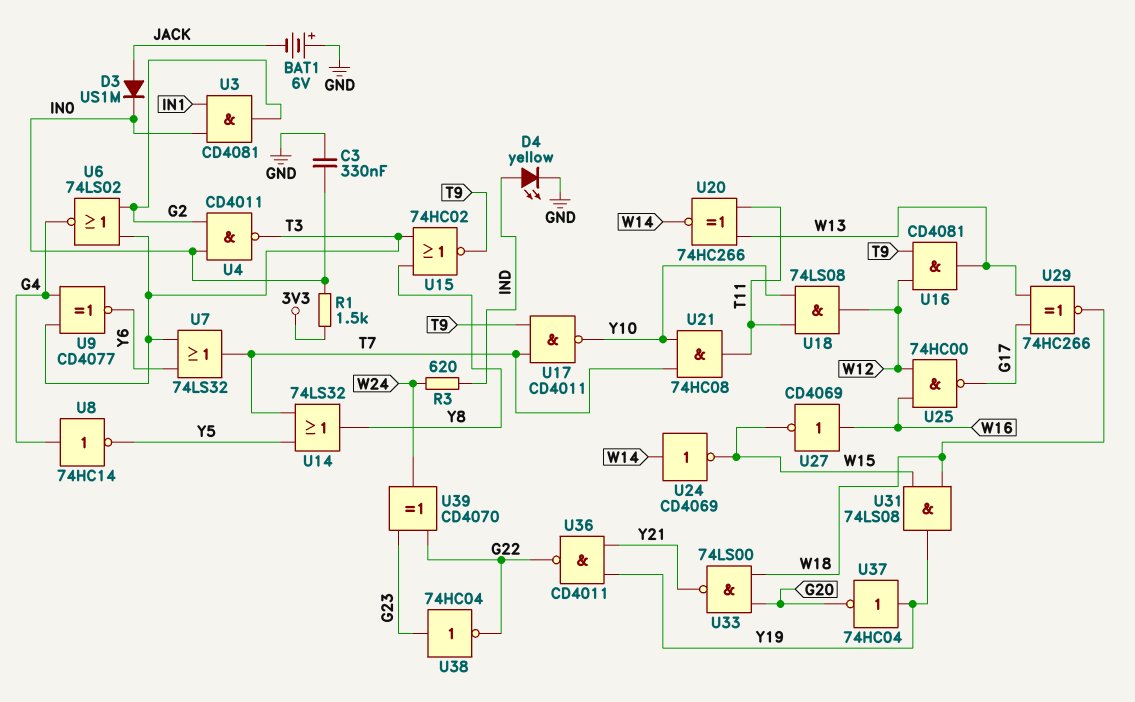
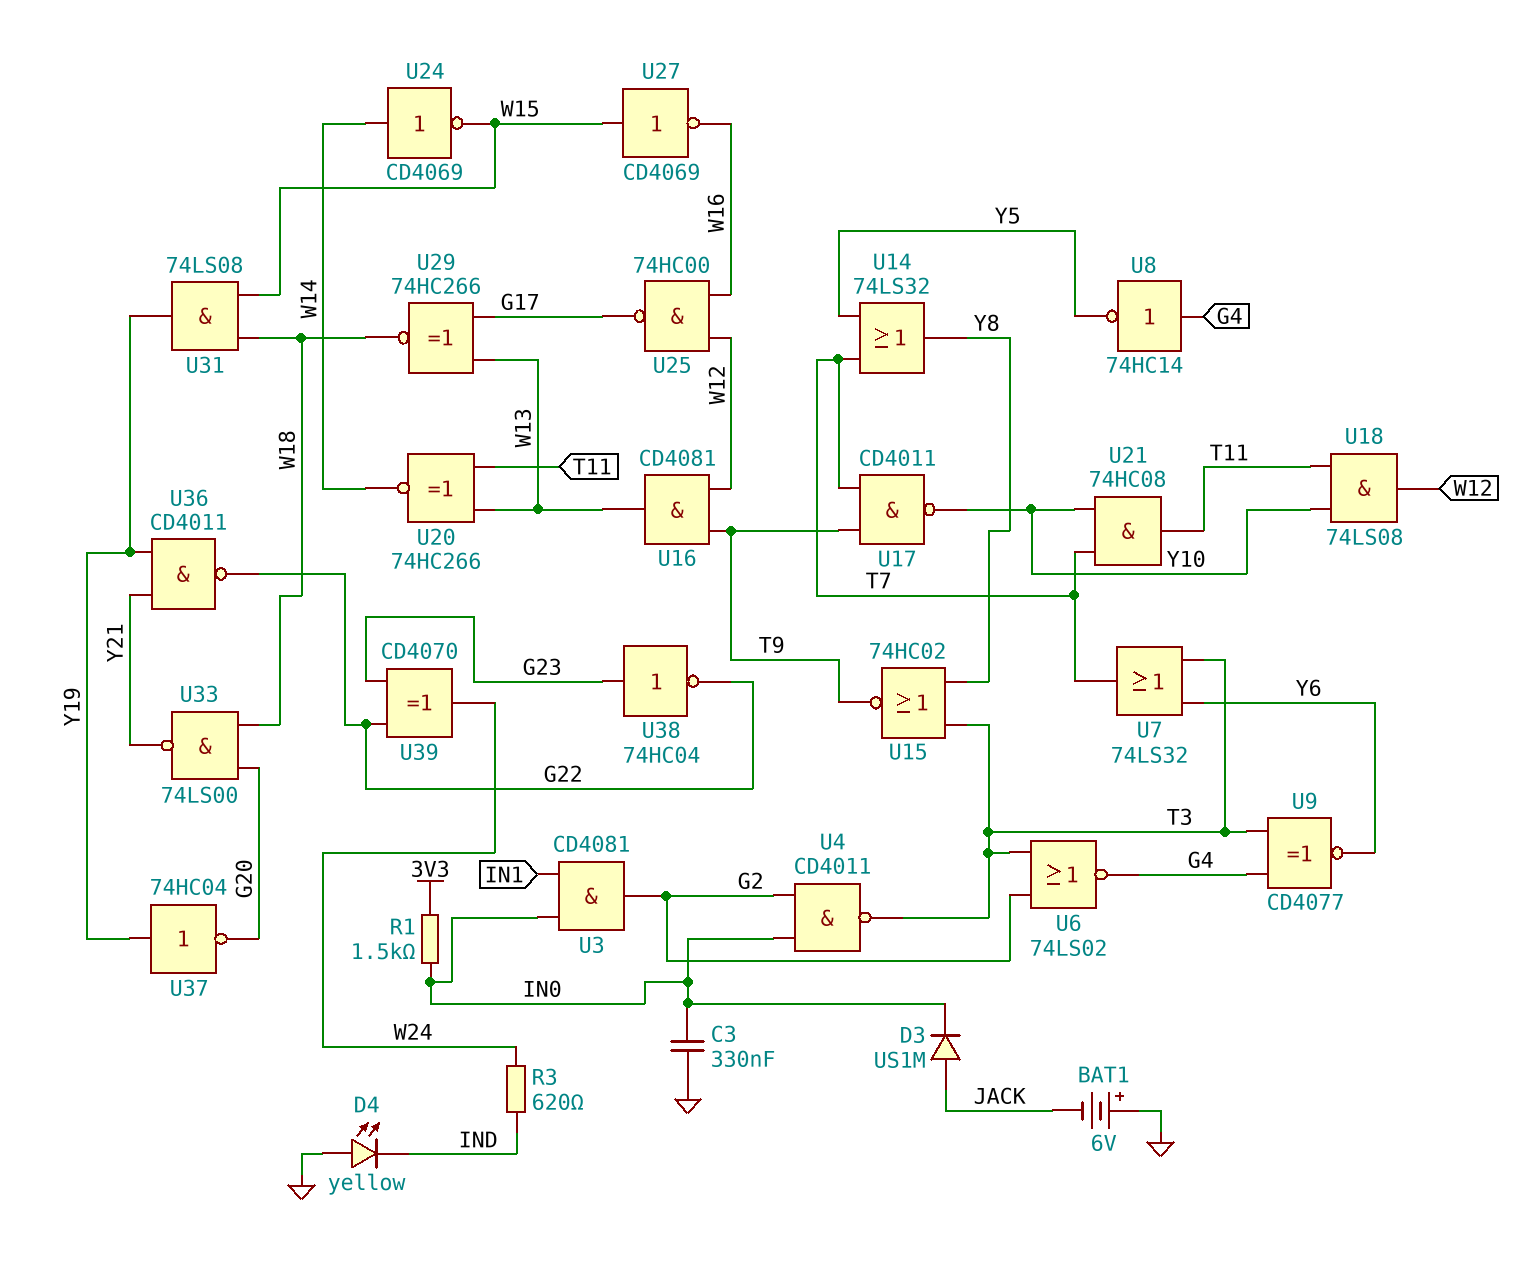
D4: LED yellow (A IND, K GND) -> LED yellow (A GND, K IND)
U27: NOT CD4069 (in W16, out W15) -> NOT CD4069 (in W15, out W16)

